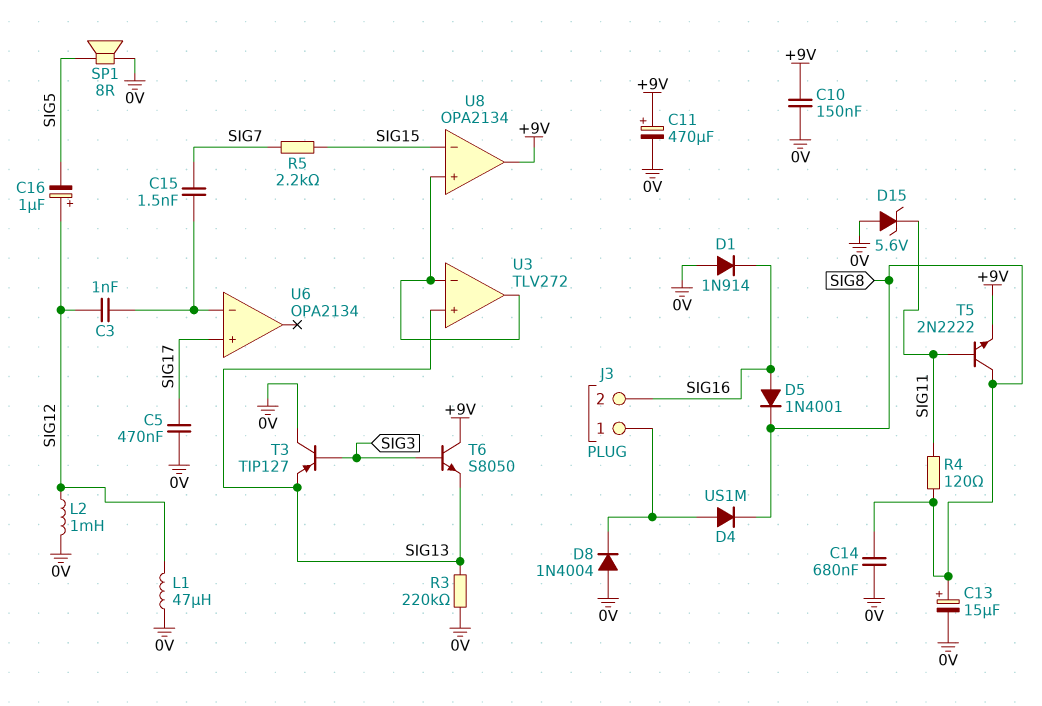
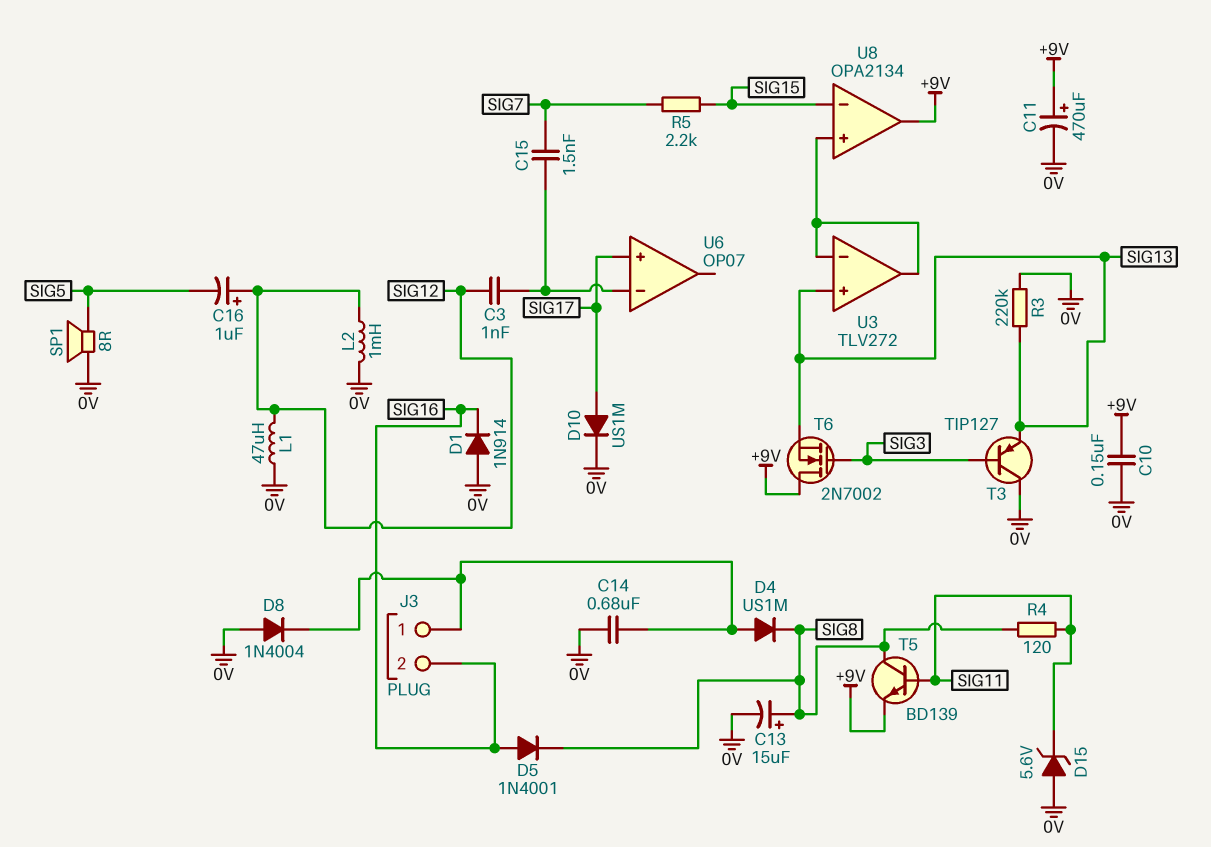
C5: 470nF (0V, SIG17) -> none
C14: 680nF (0V, SIG8) -> 680nF (0V, J3/1)
D10: none -> diode US1M (A SIG17, K 0V)
T5: NPN 2N2222 (B SIG11, C SIG8, E +9V) -> NPN BD139 (B SIG11, C SIG8, E +9V)
T6: NPN S8050 (B SIG3, C +9V, E SIG13) -> NMOS 2N7002 (G SIG3, D +9V, S SIG13)
U6: OPA2134 -> OP07

